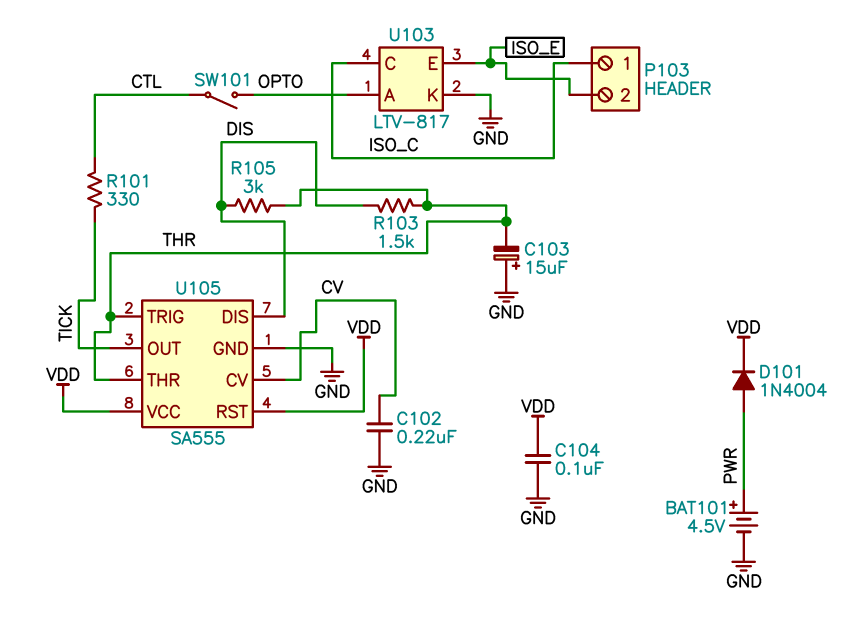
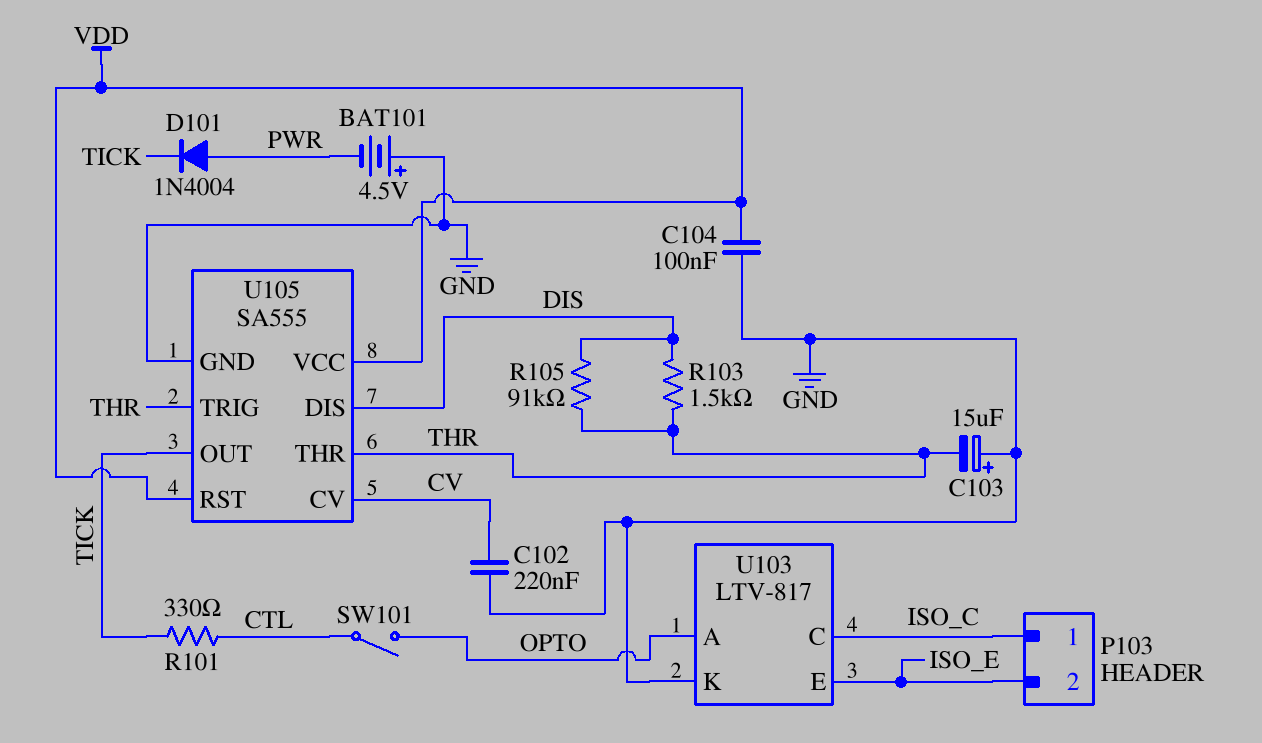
BAT101: 4.5V (plus PWR, minus GND) -> 4.5V (plus GND, minus PWR)
D101: diode 1N4004 (A PWR, K VDD) -> diode 1N4004 (A PWR, K TICK)
R105: 3k (DIS, THR) -> 91k (DIS, THR)

